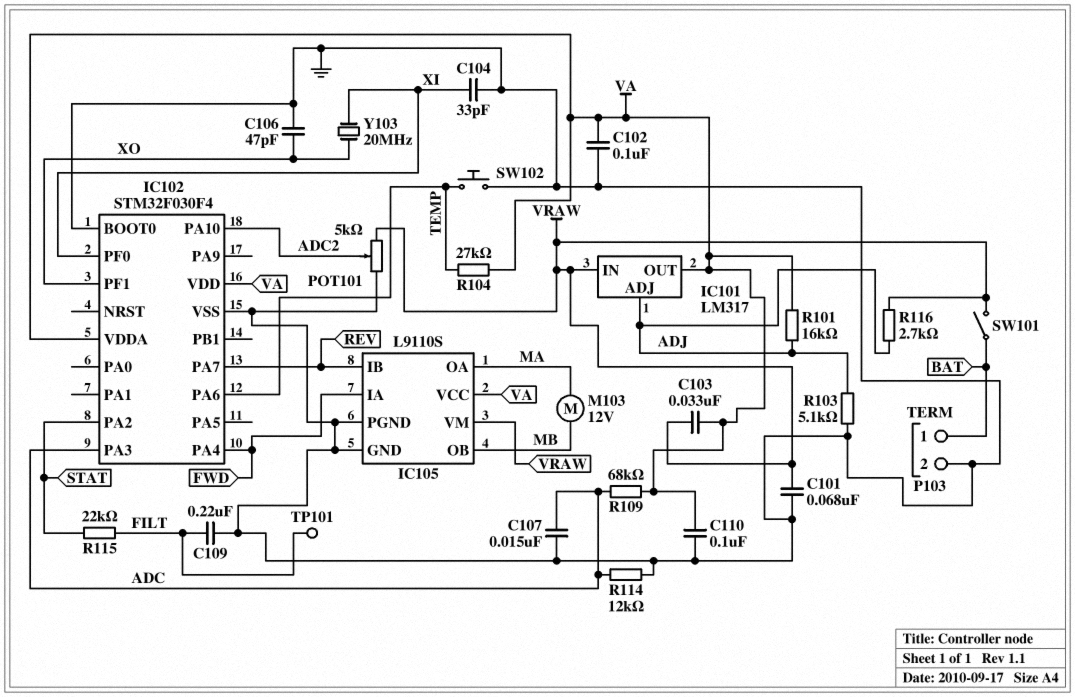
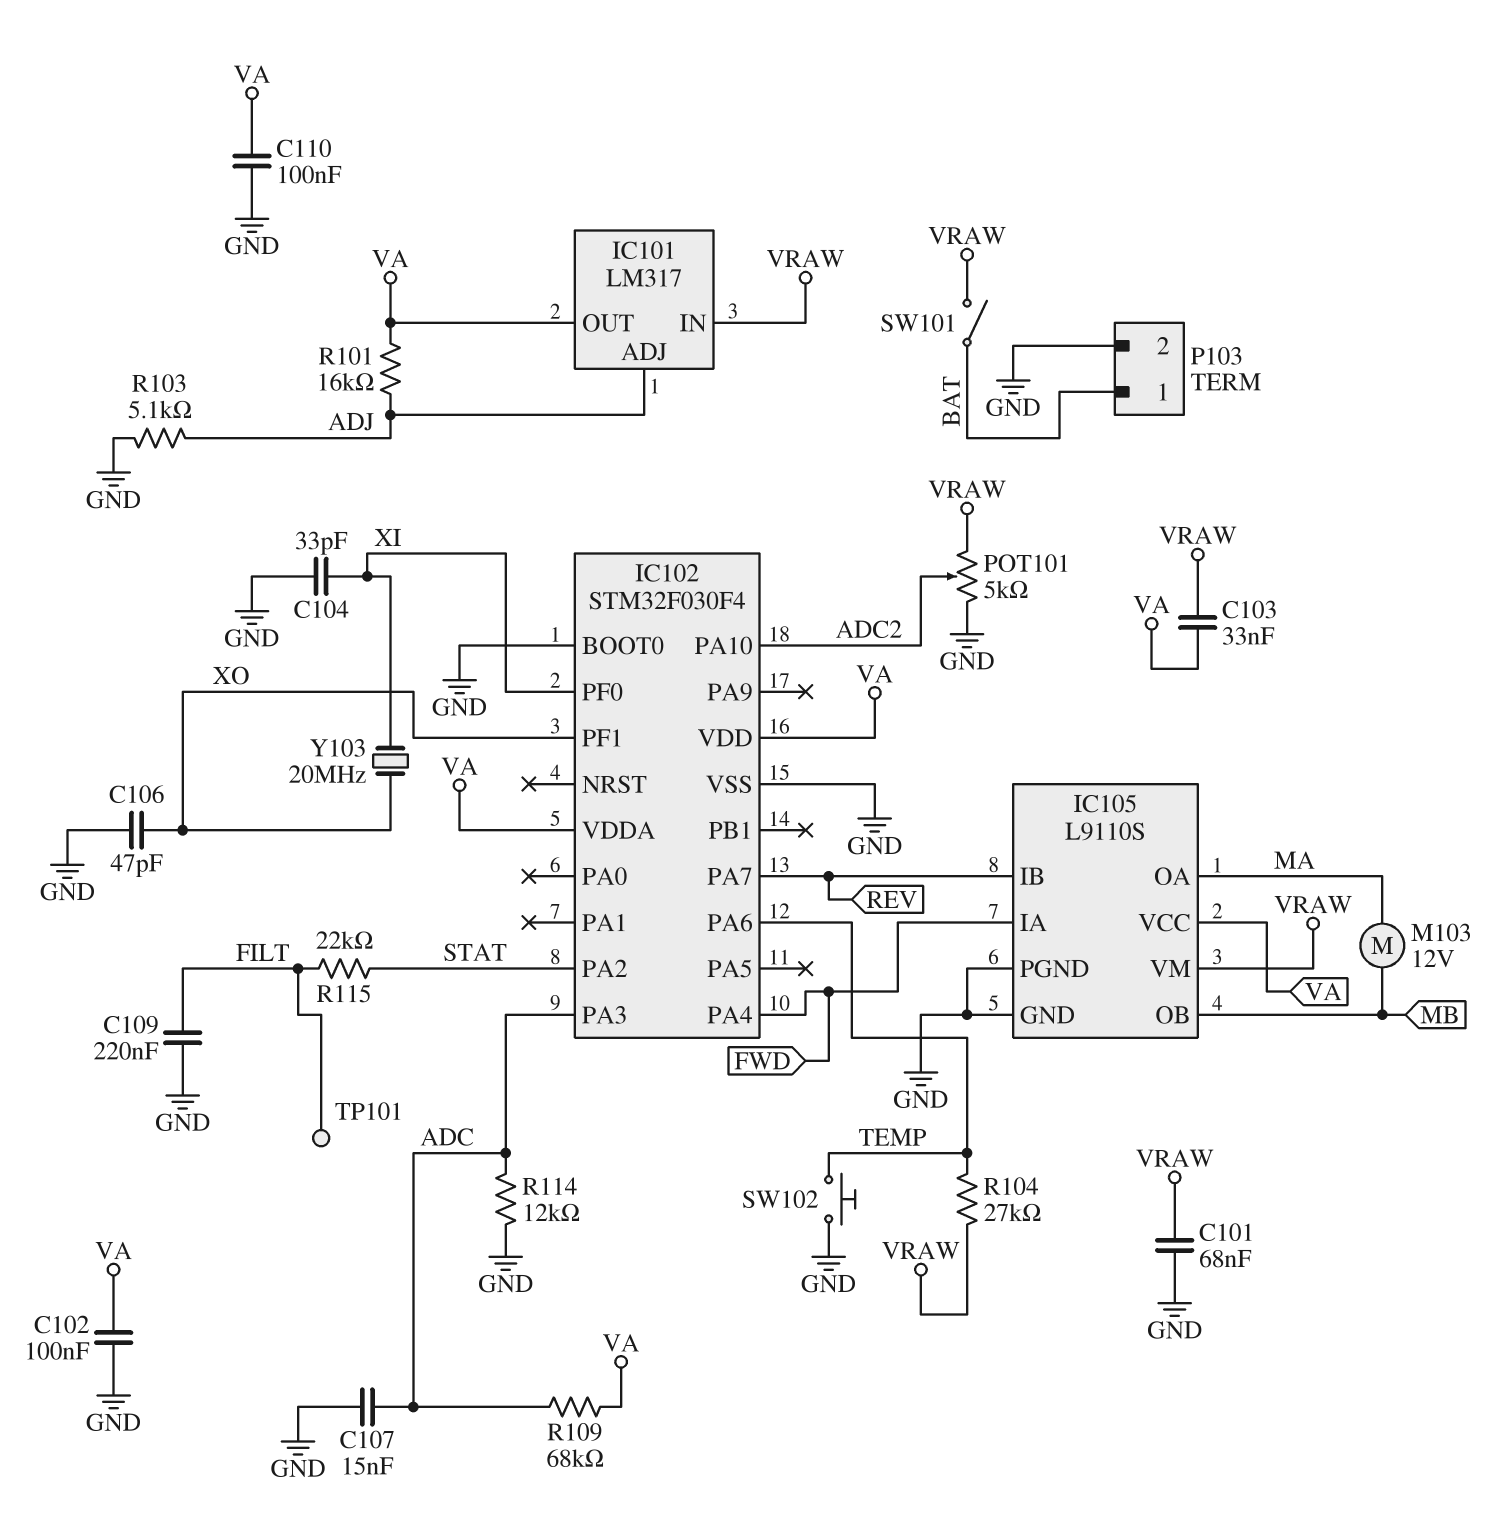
R104: 27k (TEMP, VA) -> 27k (TEMP, VRAW)
R116: 2.7k (ADJ, VRAW) -> none

